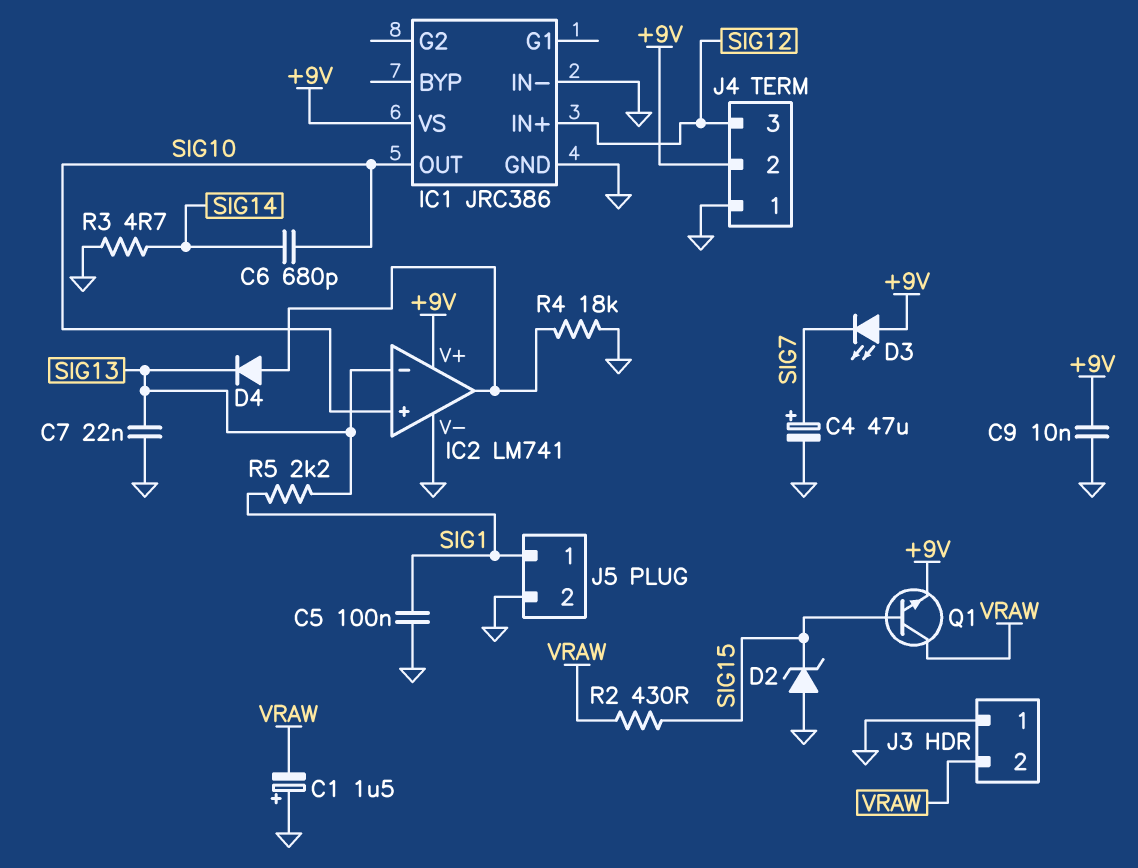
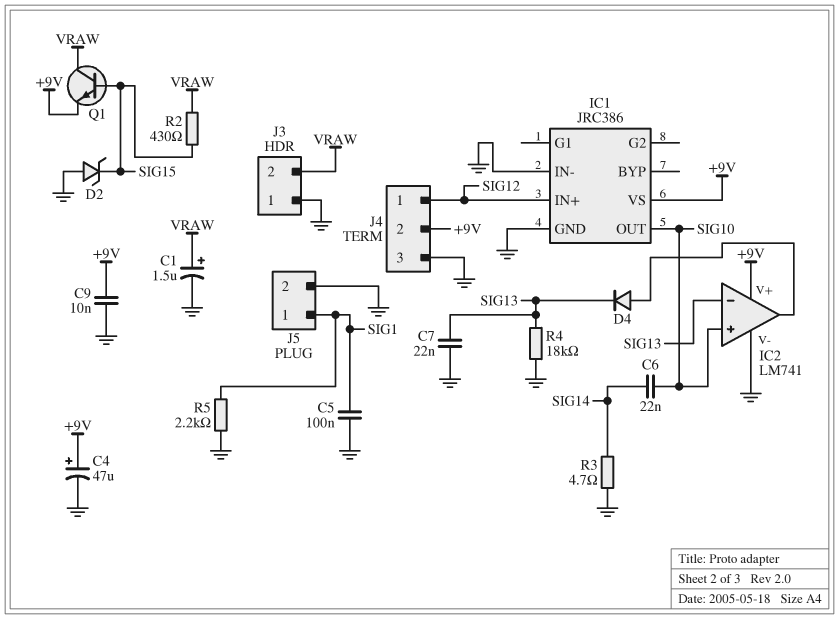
C1: 1.5uF (plus GND, minus VRAW) -> 1.5uF (plus VRAW, minus GND)
C4: 47uF (plus SIG7, minus GND) -> 47uF (plus +9V, minus GND)
C6: 680pF (SIG10, SIG14) -> 22nF (SIG10, SIG14)
D3: LED (A +9V, K SIG7) -> none
J4 pin 1: GND -> SIG12
J4 pin 3: SIG12 -> GND
R4: 18k (GND, IC2/out) -> 18k (GND, SIG13)
R5: 2.2k (SIG1, SIG13) -> 2.2k (GND, SIG1)

